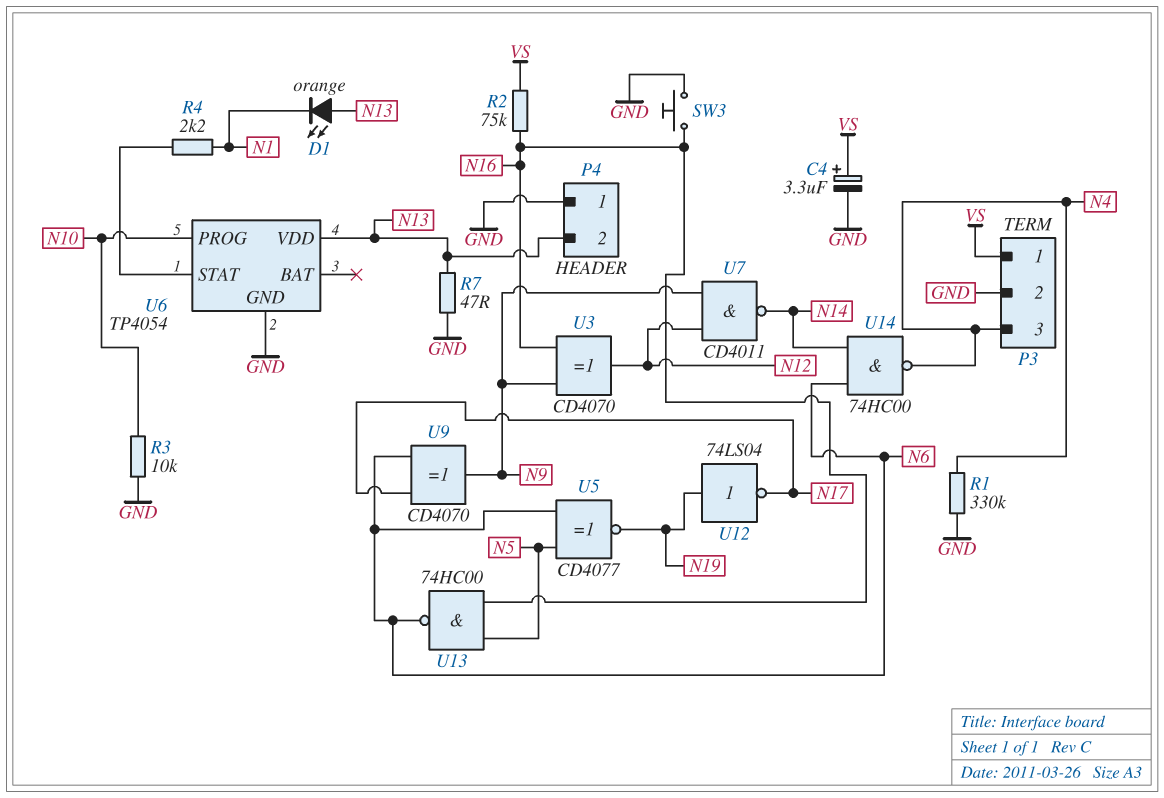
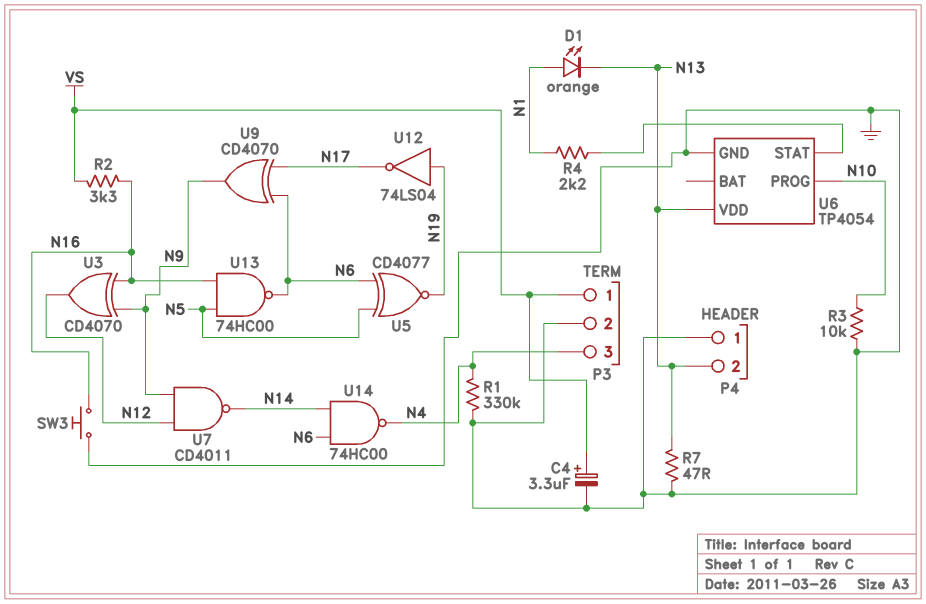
D1: LED orange (A N13, K N1) -> LED orange (A N1, K N13)
R2: 75k (N16, VS) -> 3.3k (N16, VS)

